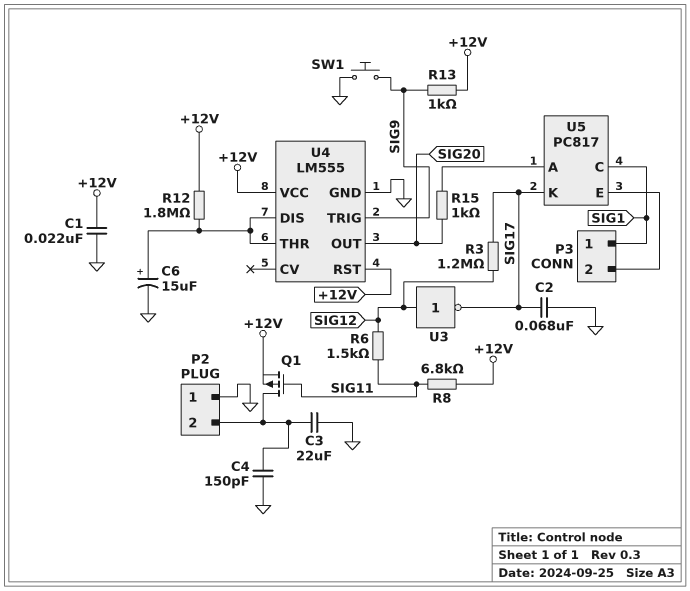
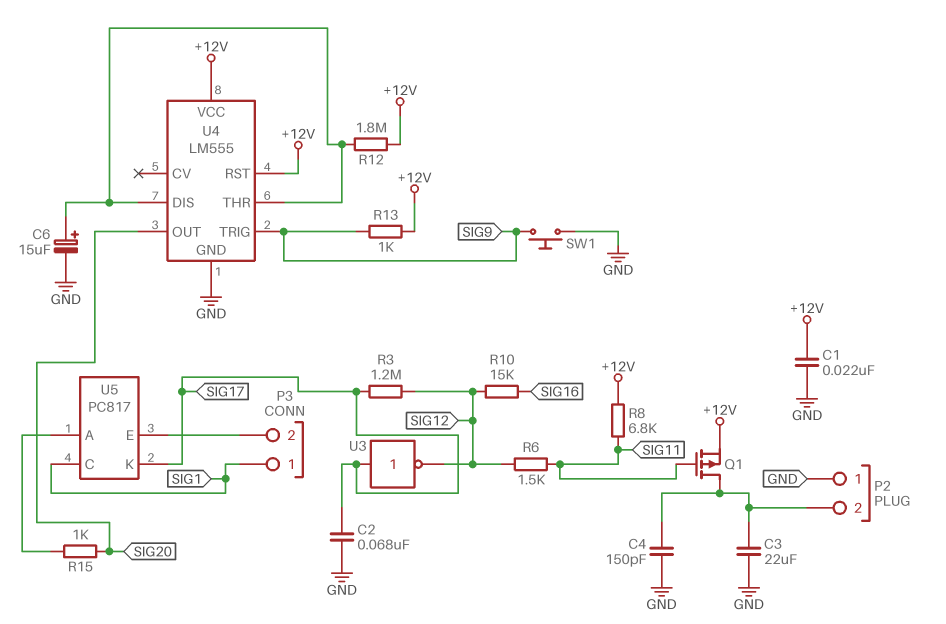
R10: none -> 15k (SIG12, SIG16)
U3: NOT (in SIG12, out SIG17) -> NOT (in SIG17, out SIG12)

